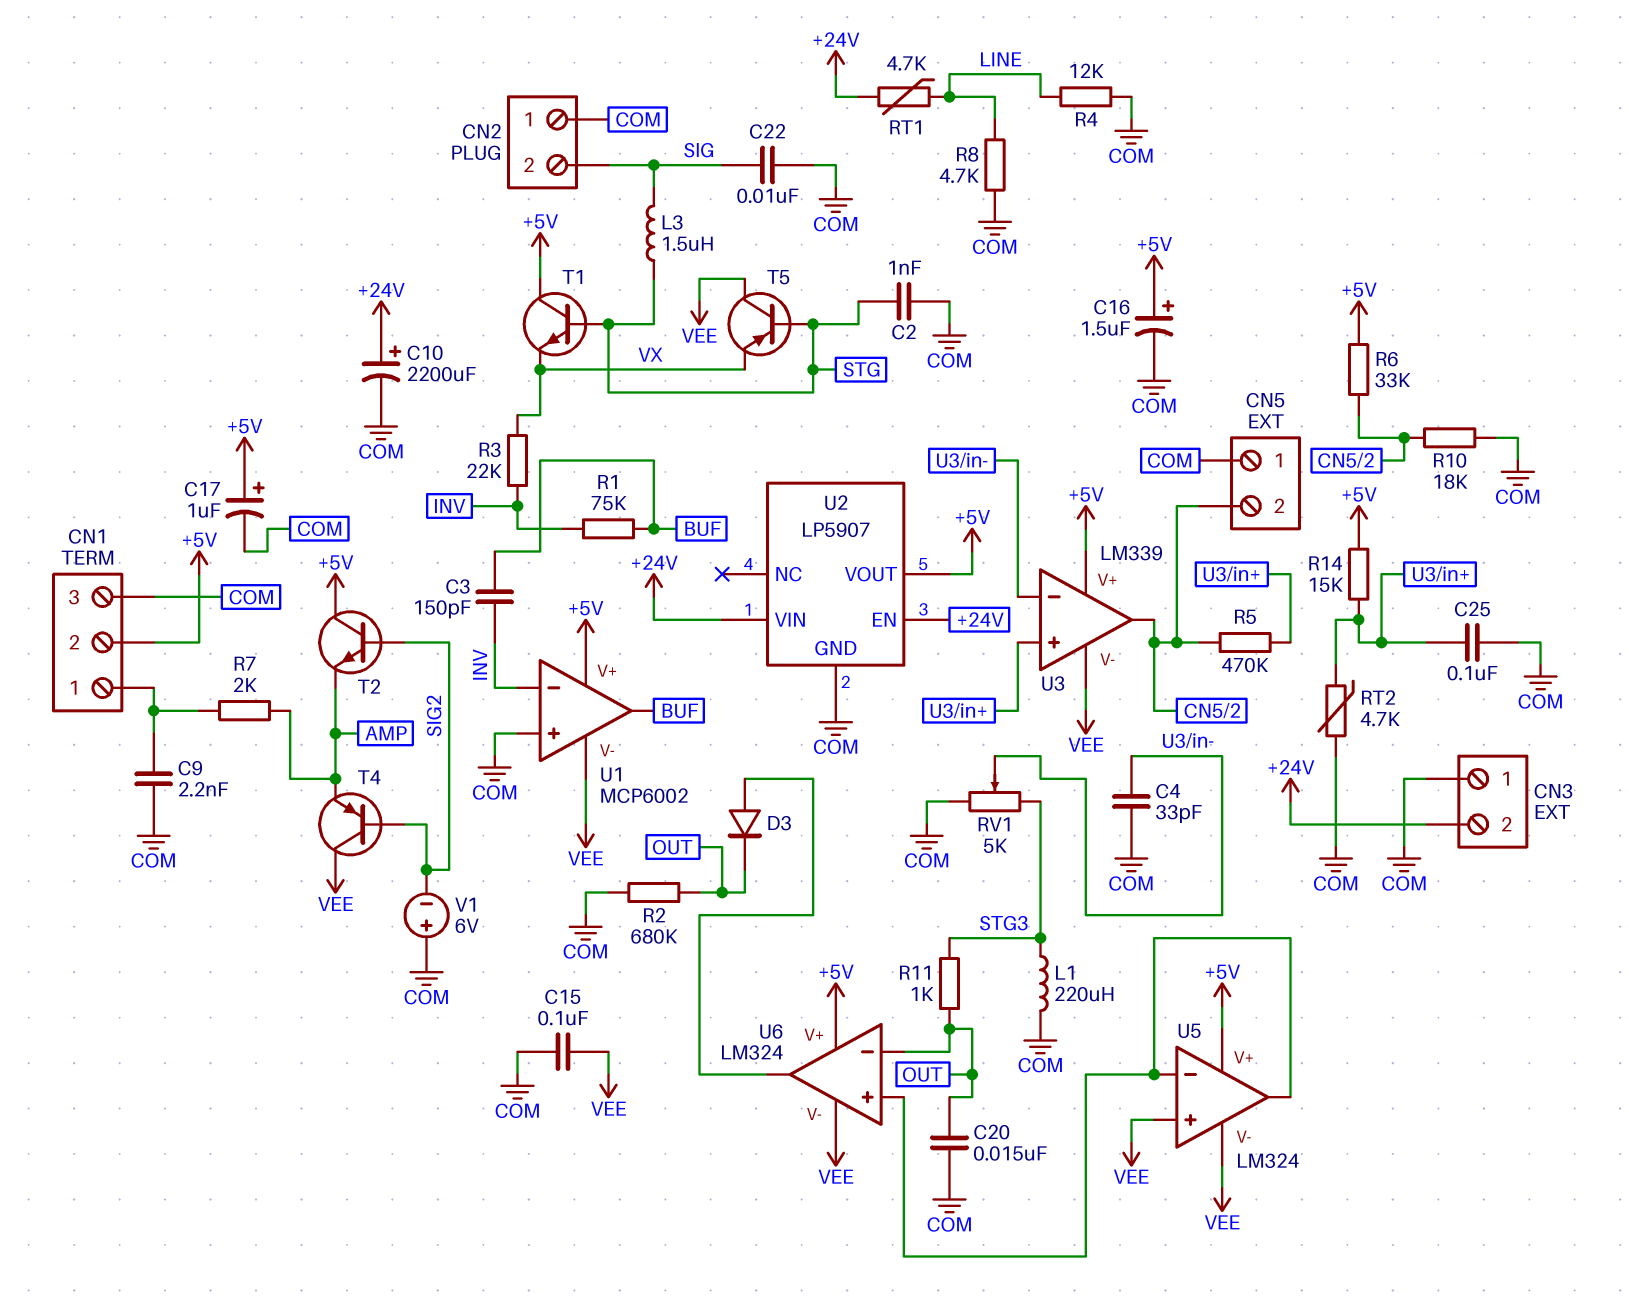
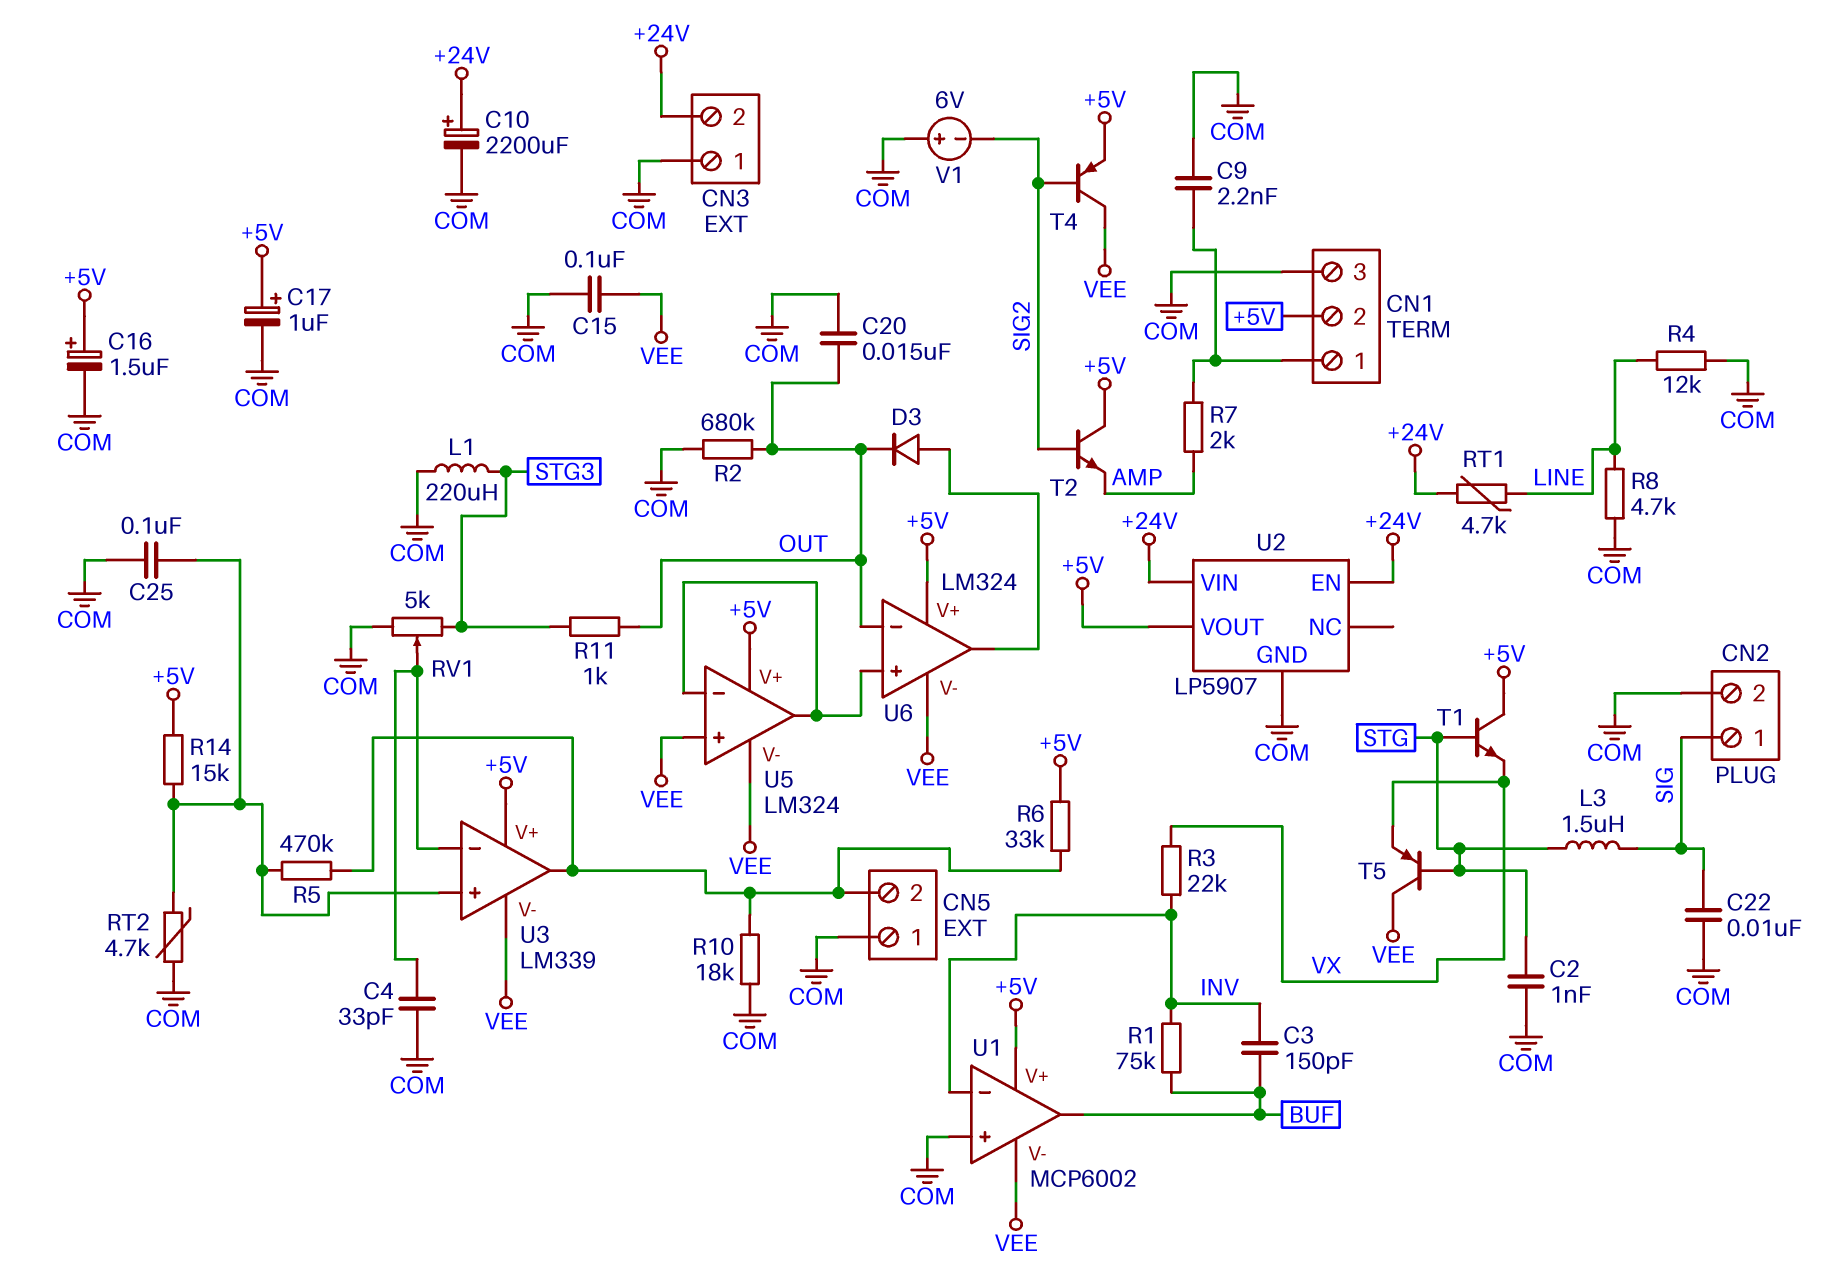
CN2 pin 1: COM -> SIG
CN2 pin 2: SIG -> COM
T4: PNP (B SIG2, C VEE, E AMP) -> PNP (B SIG2, C VEE, E +5V)

